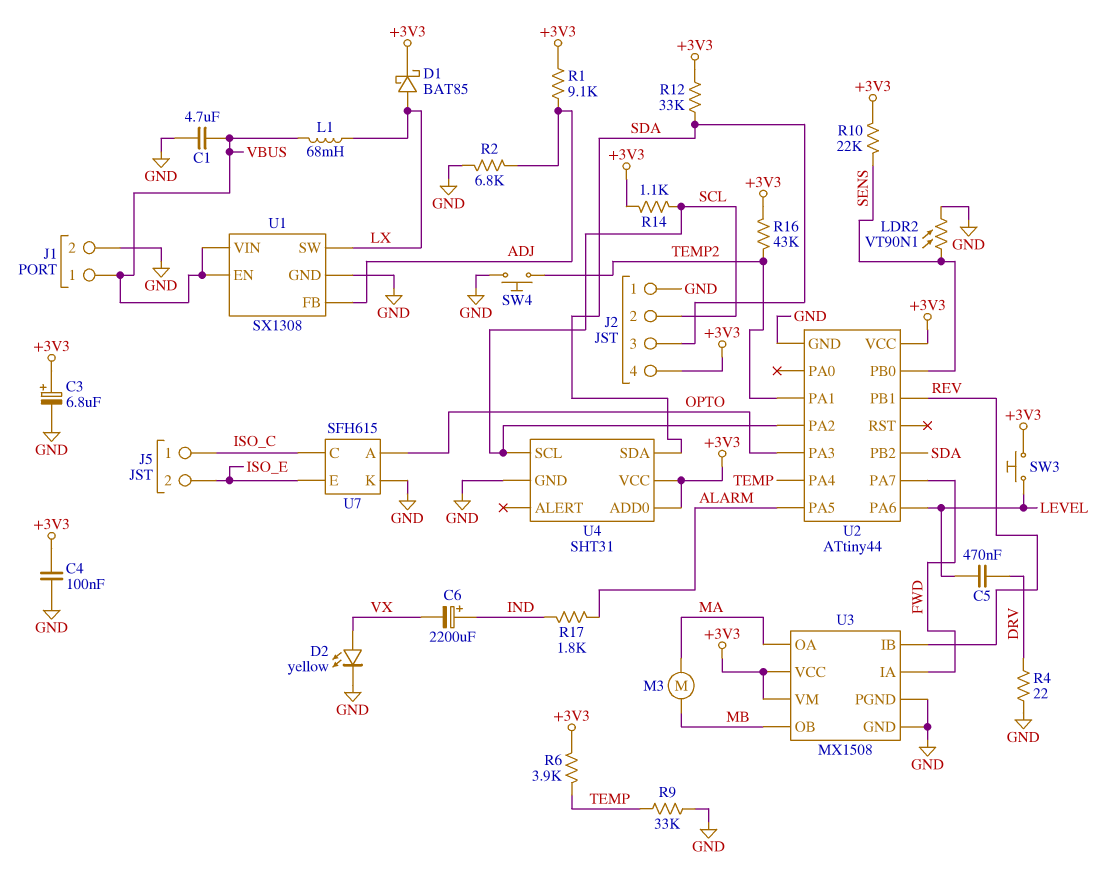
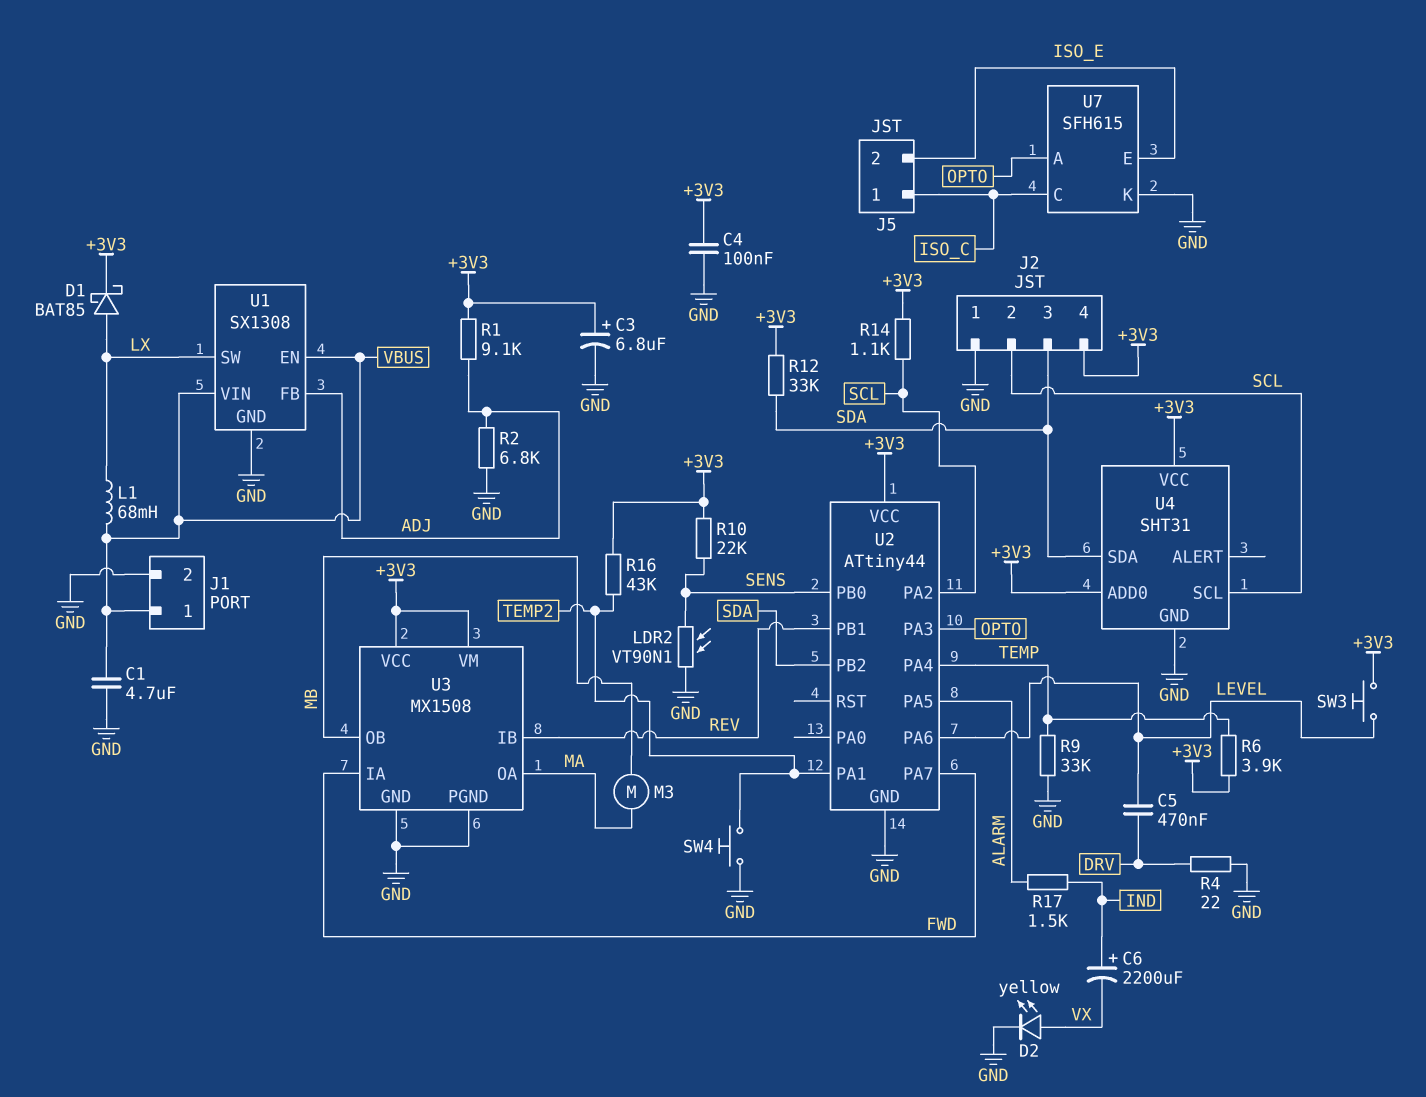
R17: 1.8k (ALARM, IND) -> 1.5k (ALARM, IND)

